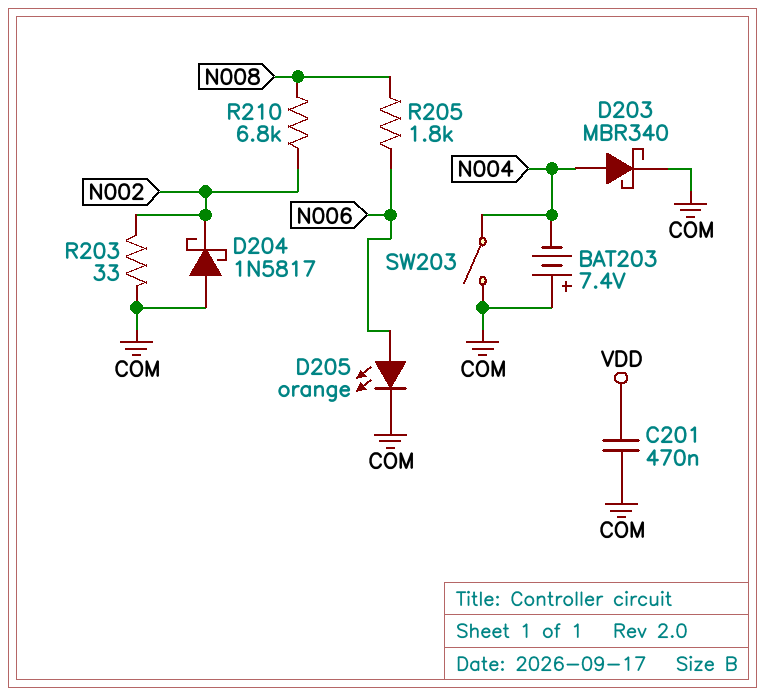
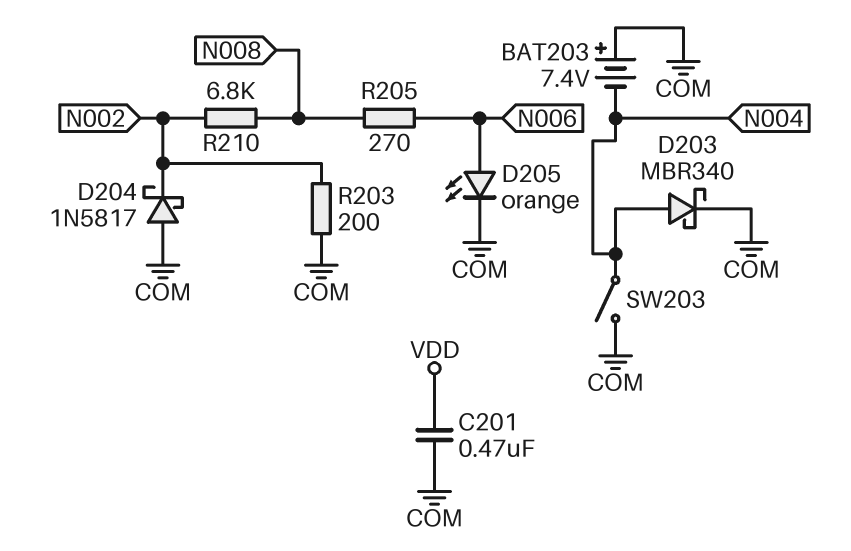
R203: 33 (COM, N002) -> 200 (COM, N002)
R205: 1.8k (N006, N008) -> 270 (N006, N008)

